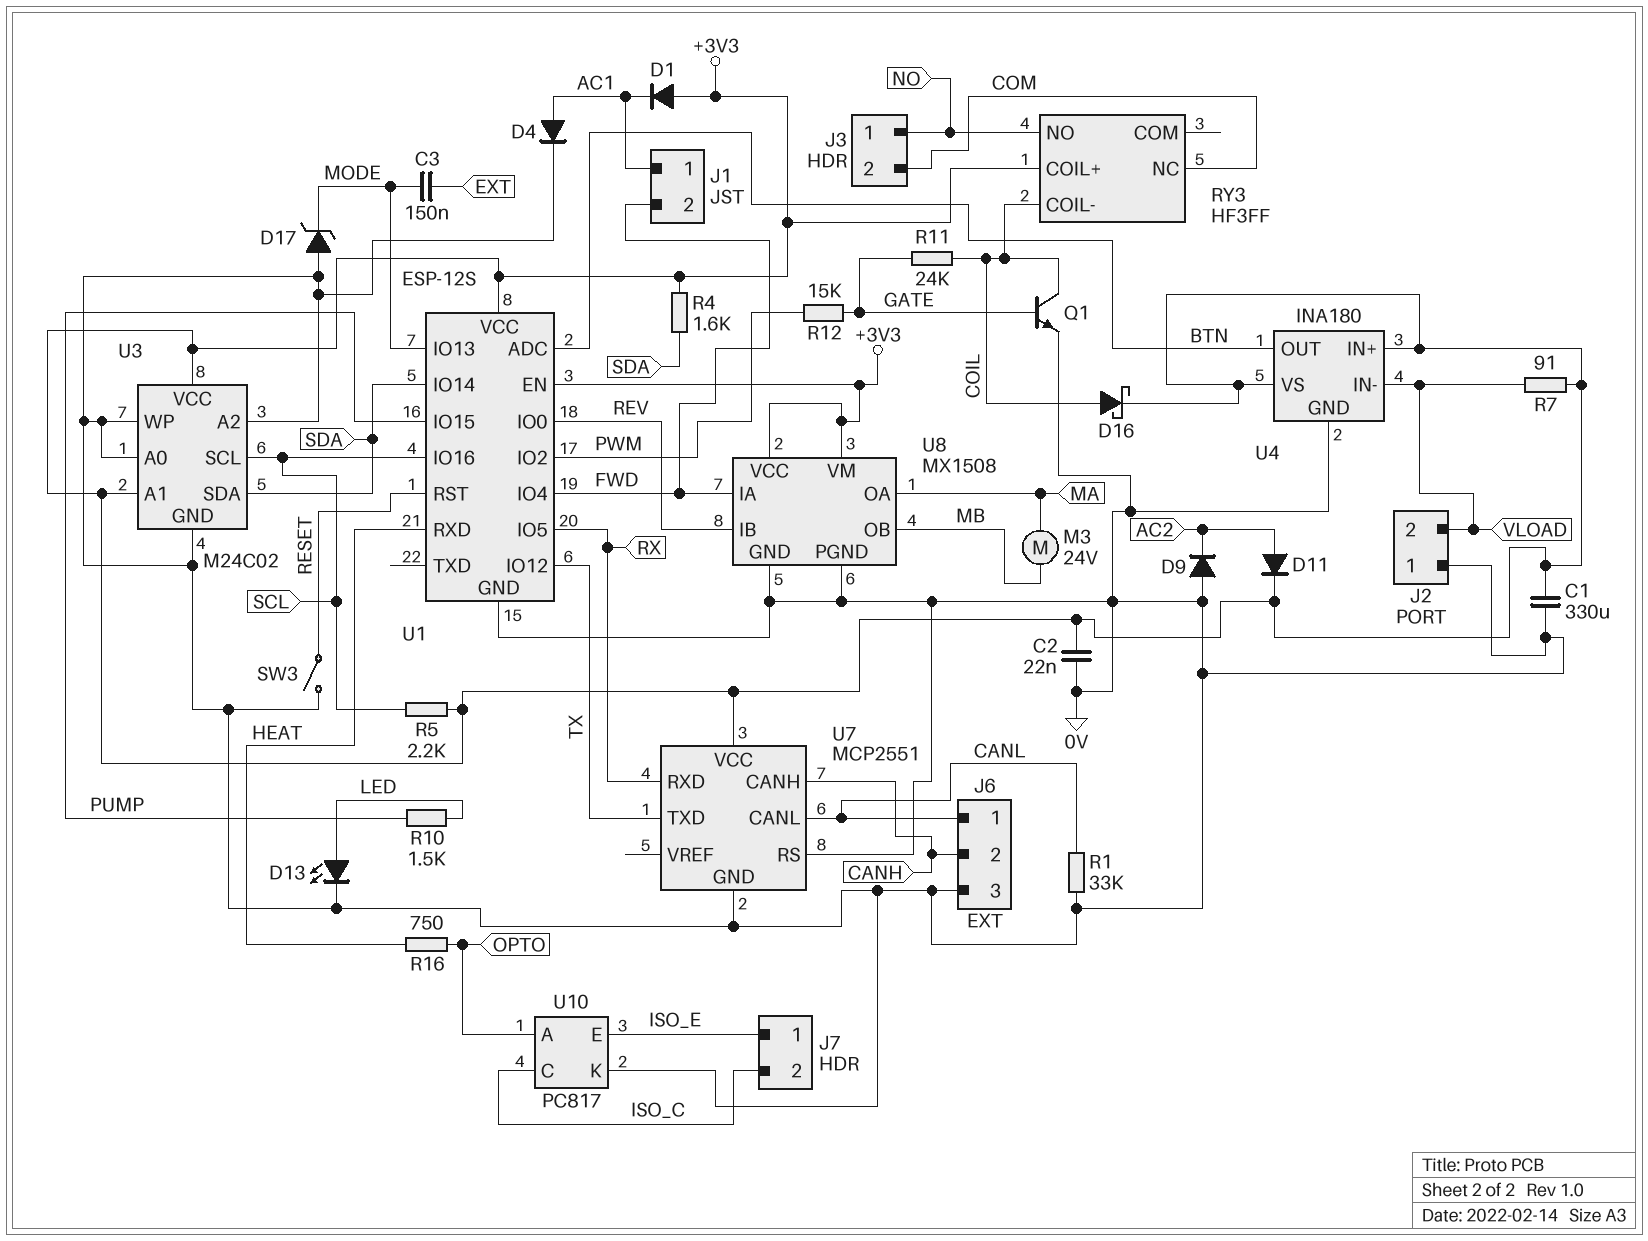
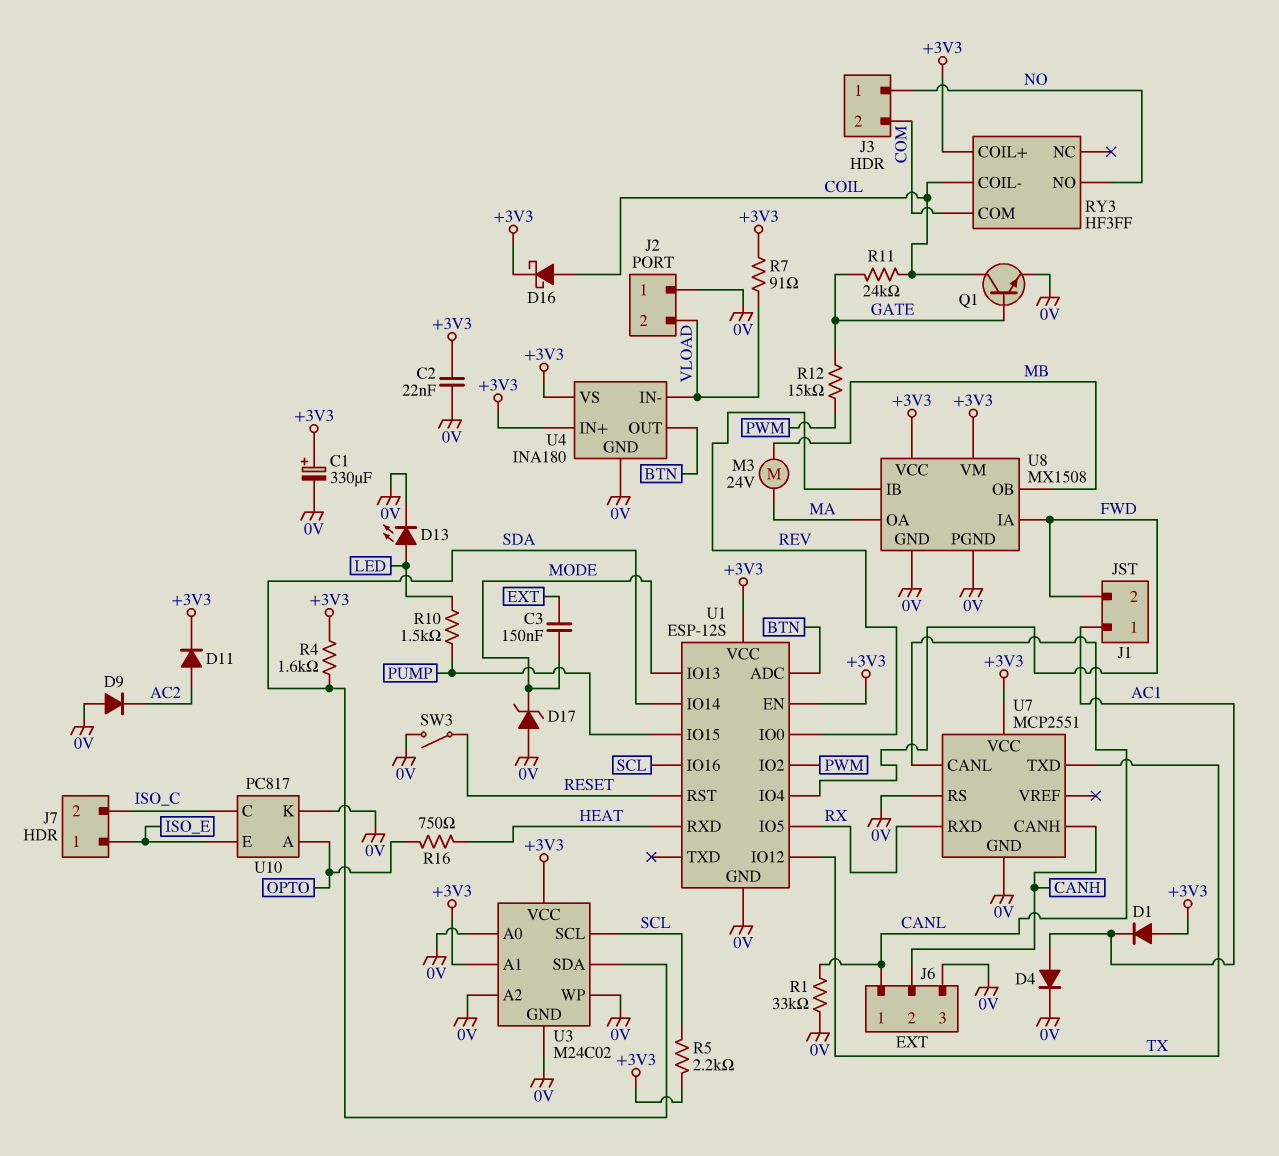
C1: 330uF (+3V3, 0V) -> 330uF (plus +3V3, minus 0V)
RY3 pin COM: none -> COM
RY3 pin NC: COM -> none

